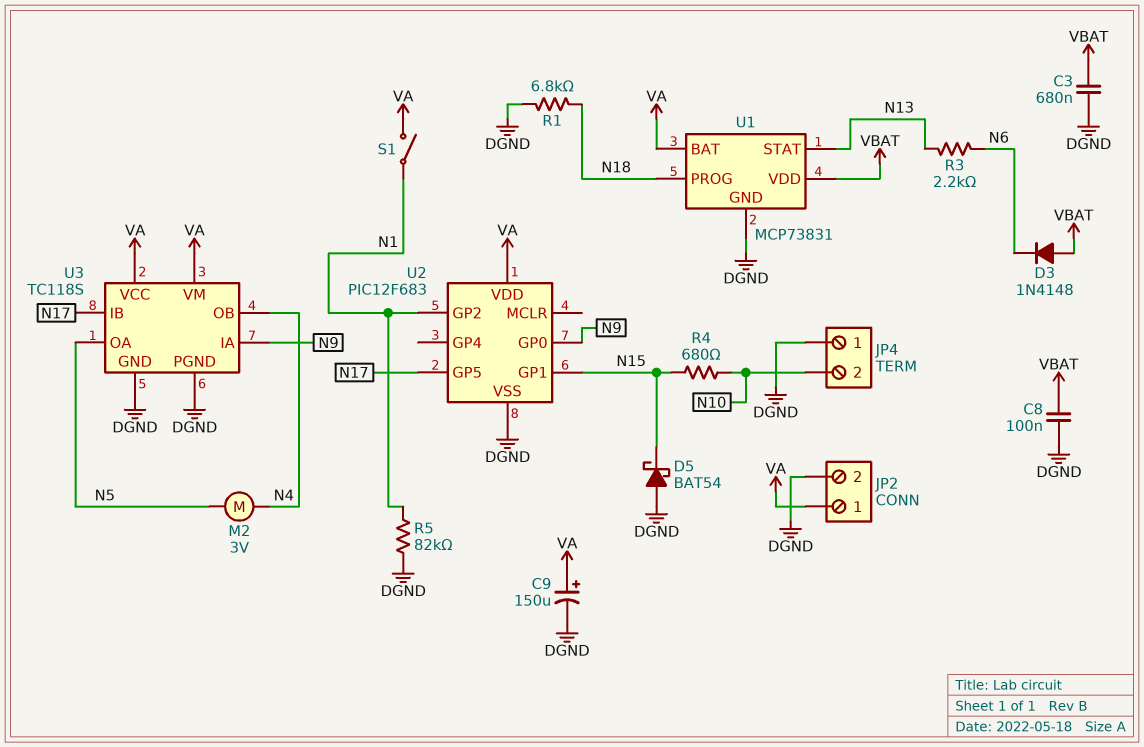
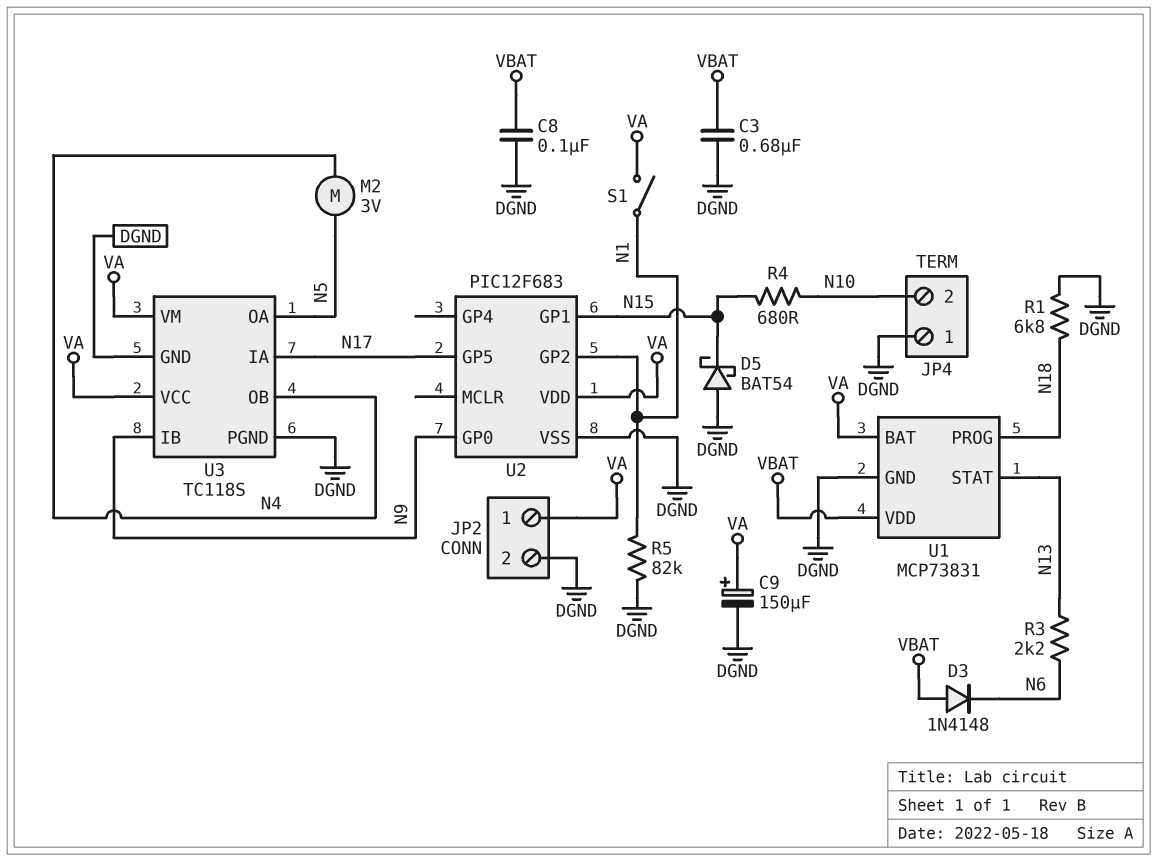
U3 pin IA: N9 -> N17
U3 pin IB: N17 -> N9

